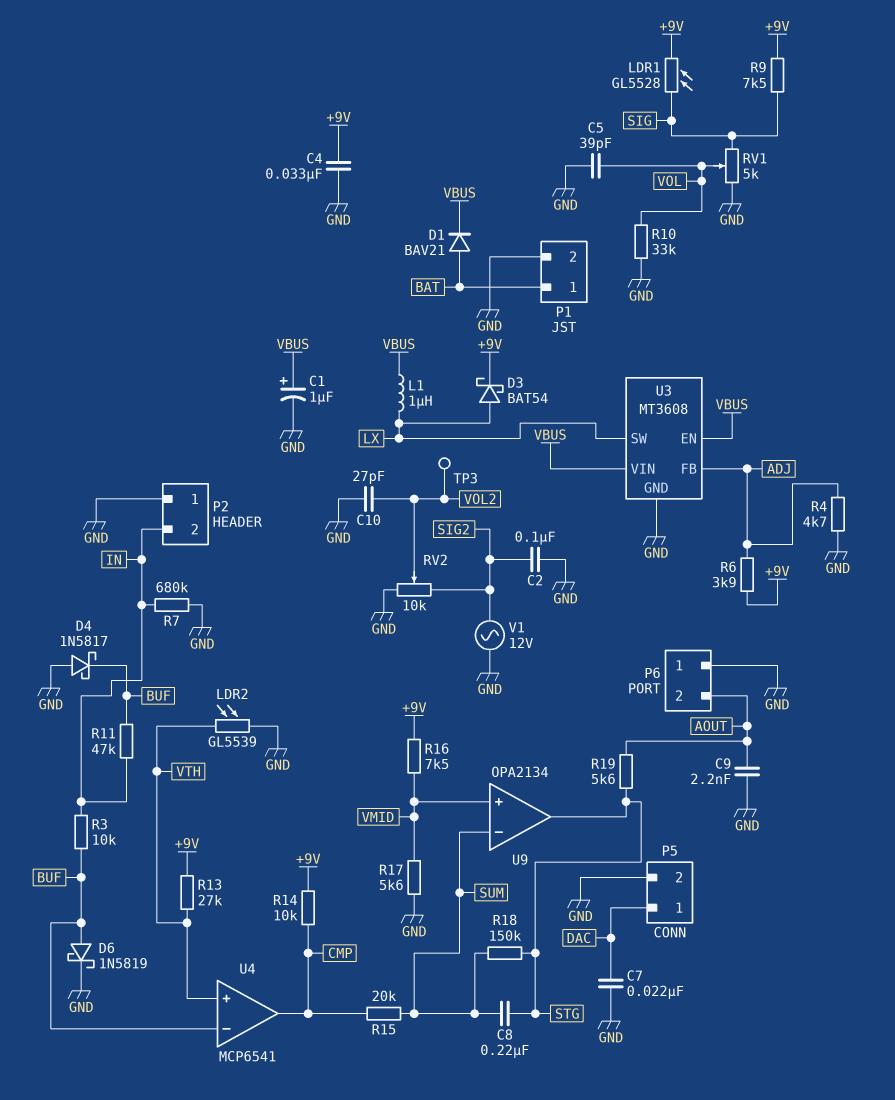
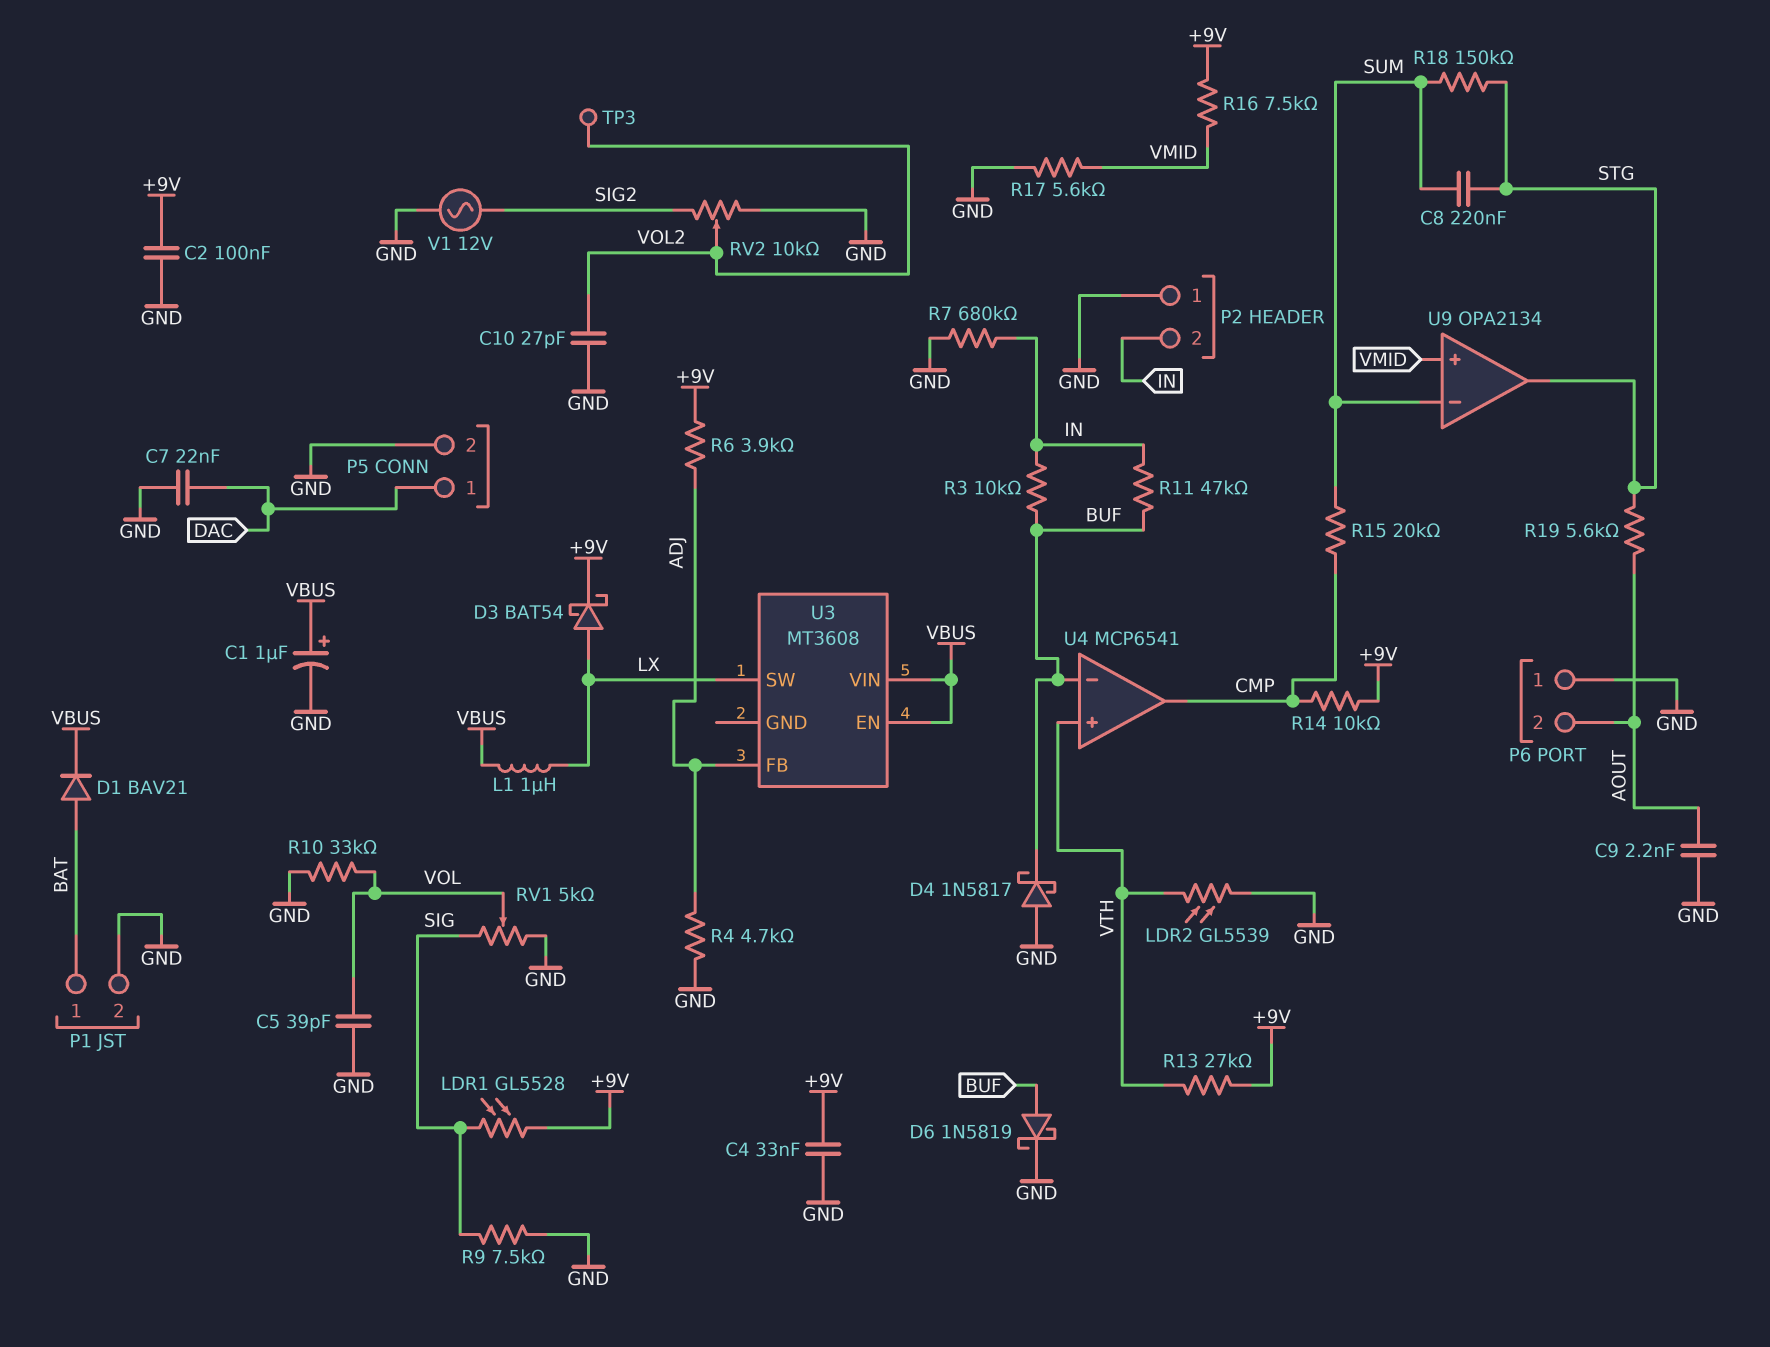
C2: 100nF (GND, SIG2) -> 100nF (+9V, GND)
R9: 7.5k (+9V, SIG) -> 7.5k (GND, SIG)
U3 pin GND: GND -> none

